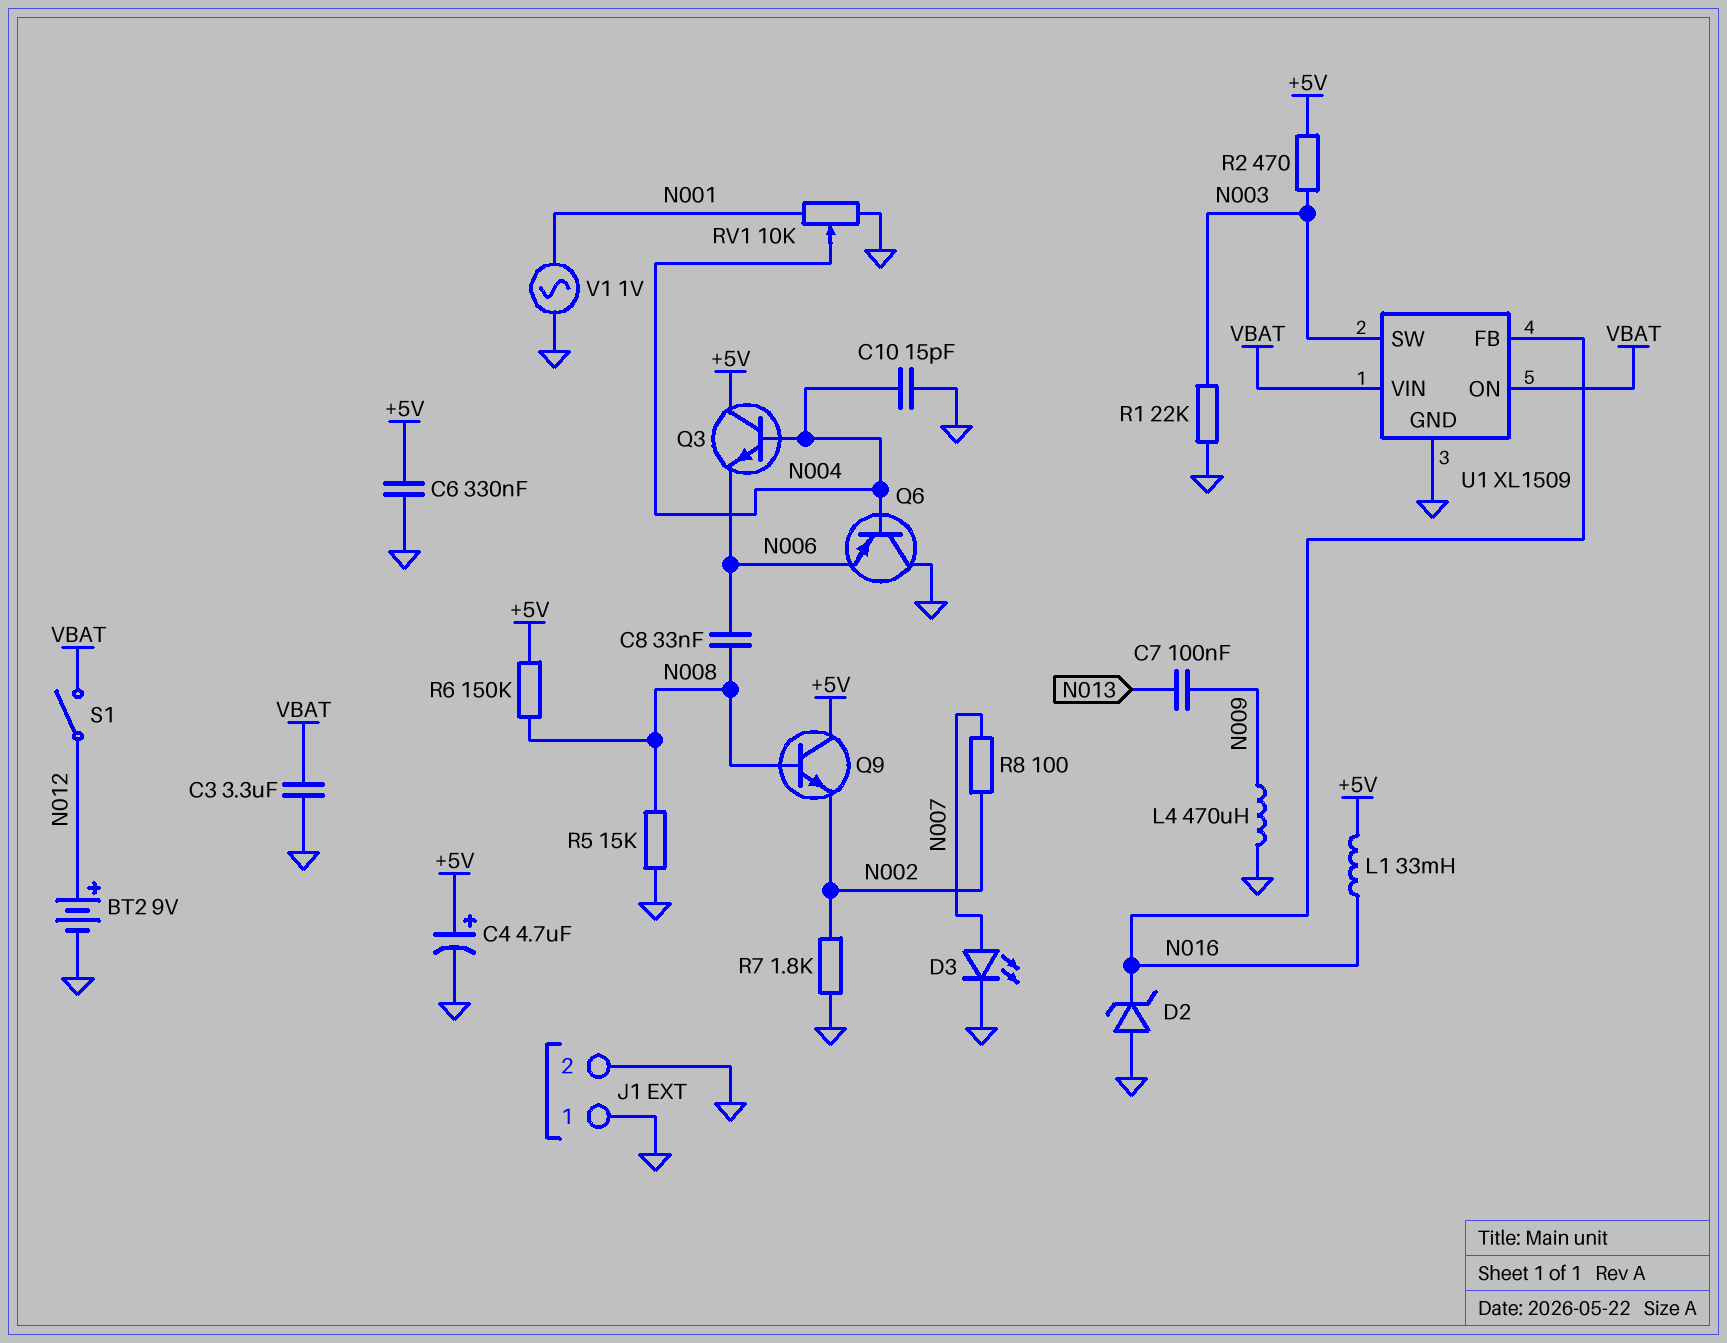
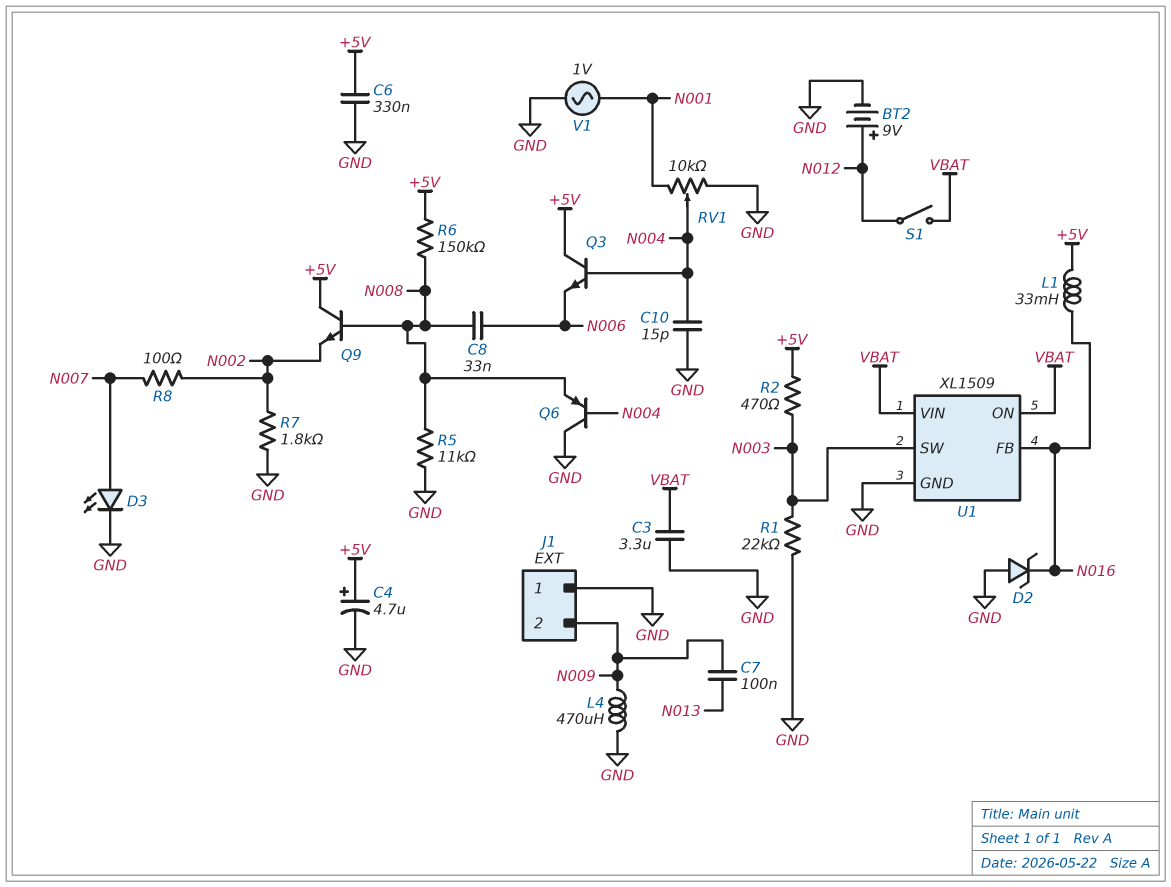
J1 pin 2: GND -> N009
Q6: PNP (B N004, C GND, E N006) -> PNP (B N004, C GND, E N008)
R5: 15k (GND, N008) -> 11k (GND, N008)

